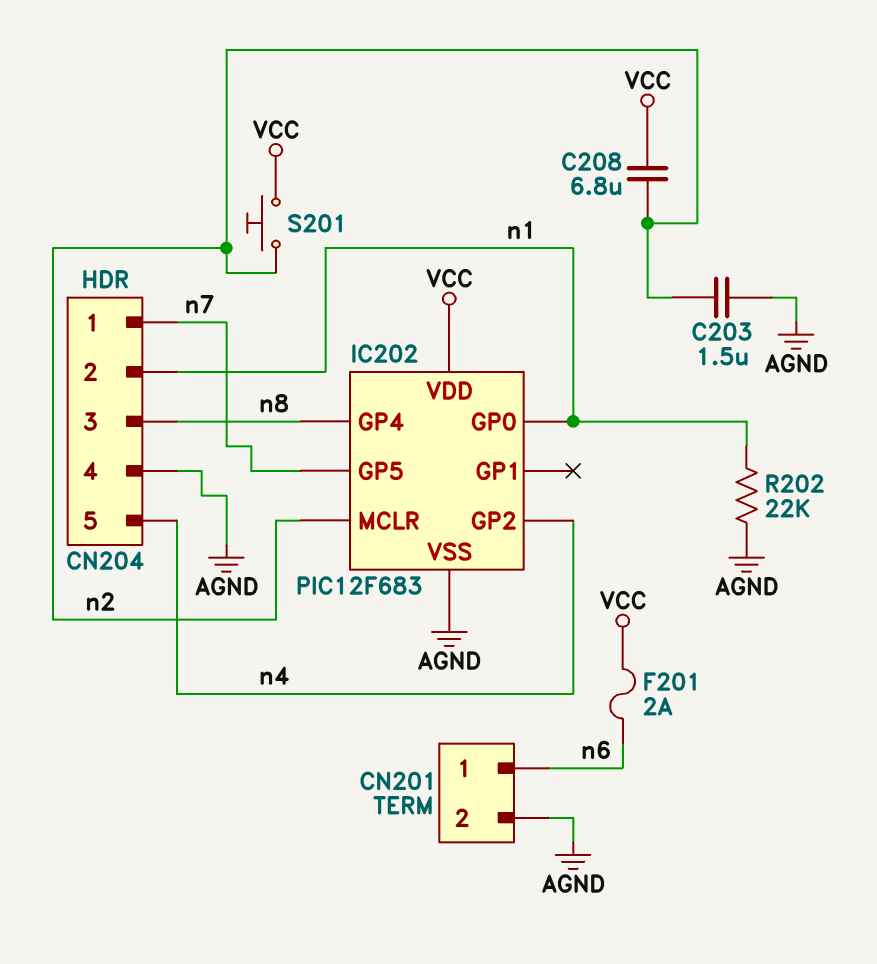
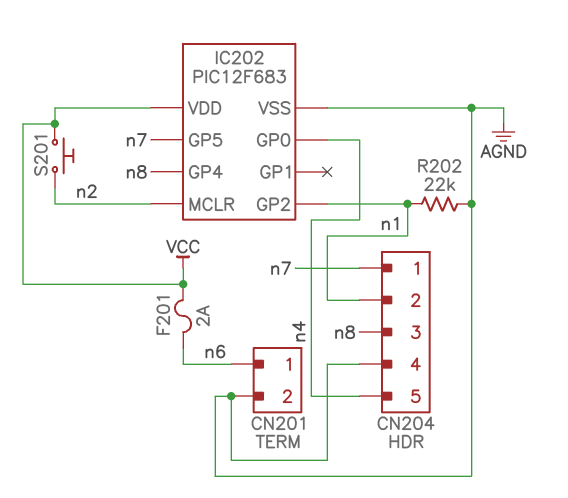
C203: 1.5uF (AGND, n2) -> none
C208: 6.8uF (VCC, n2) -> none
IC202 pin GP0: n1 -> n4
IC202 pin GP2: n4 -> n1

